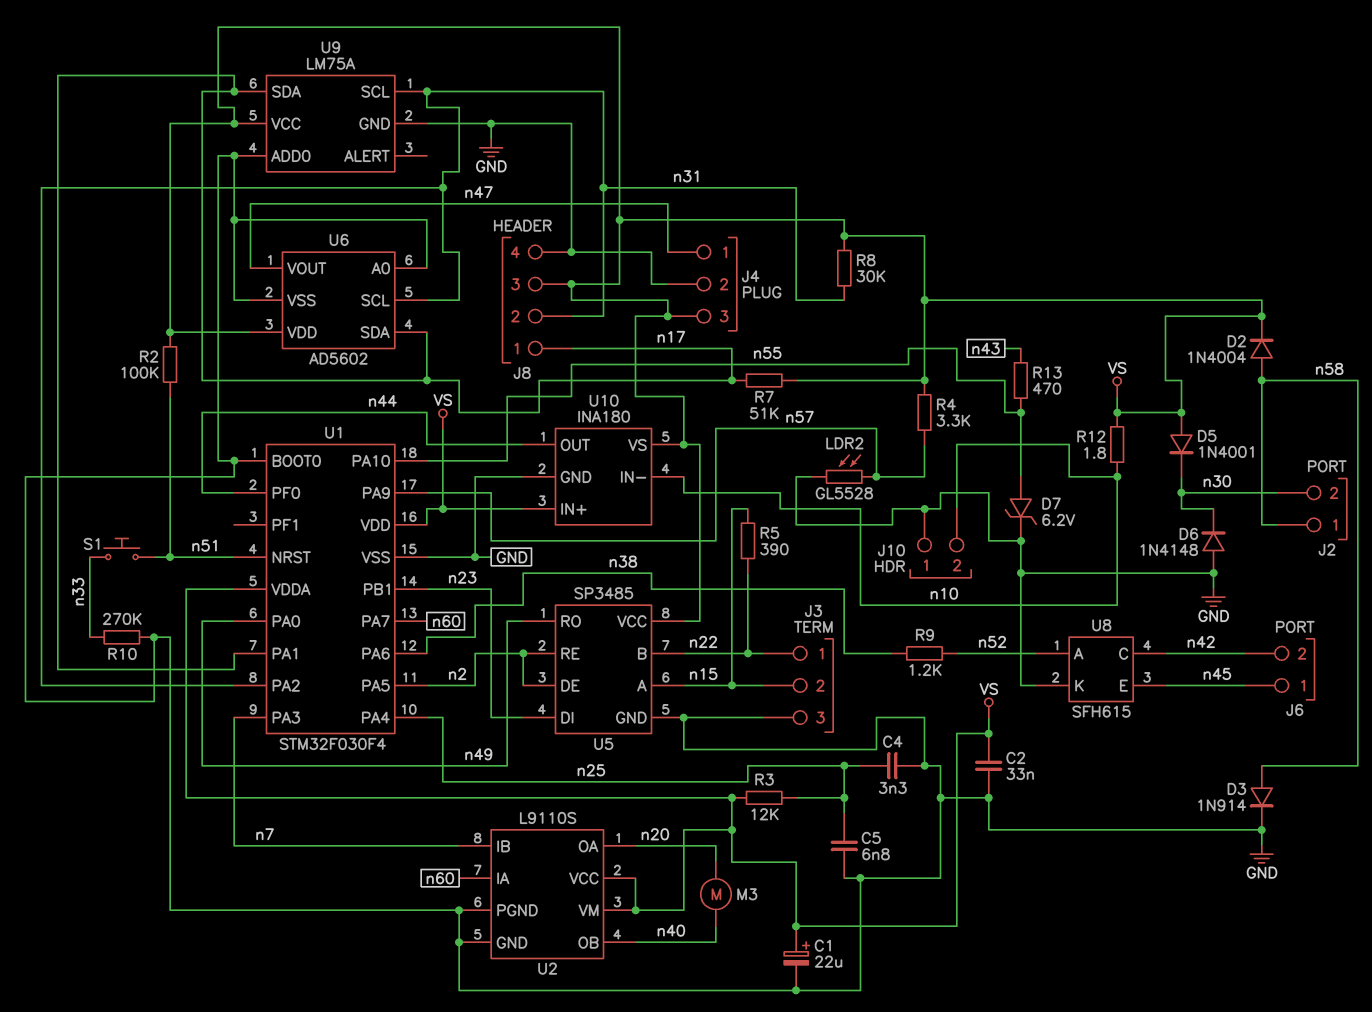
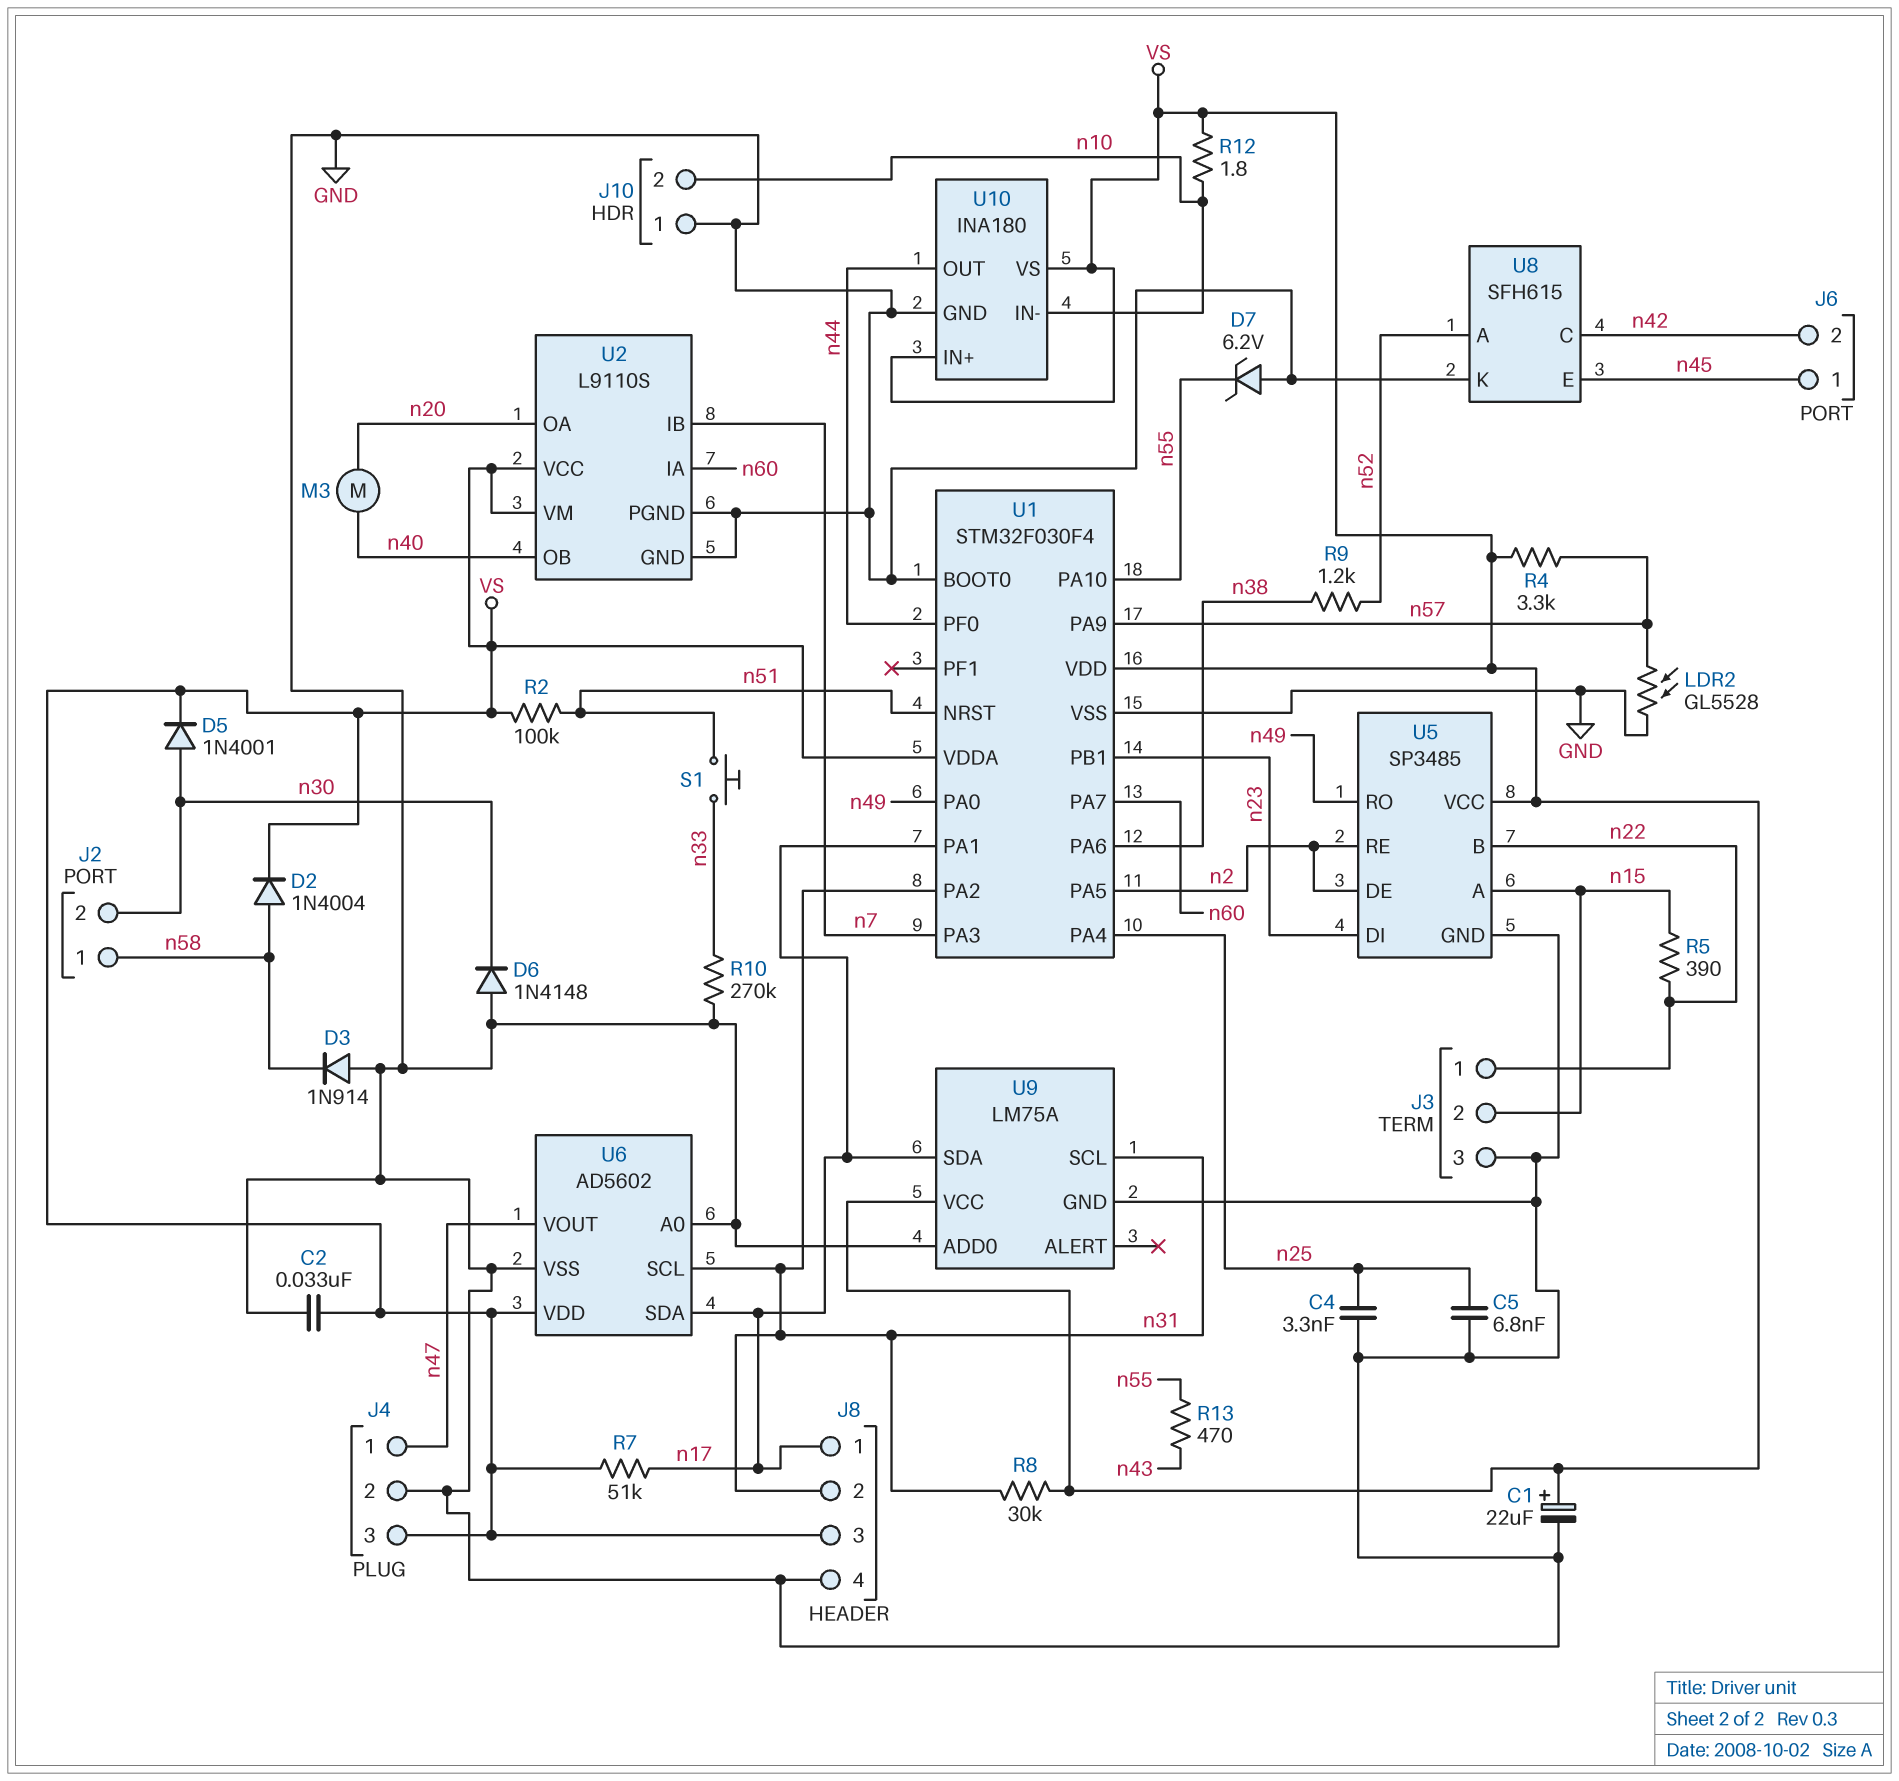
D3: diode 1N914 (A n58, K GND) -> diode 1N914 (A GND, K n58)
D5: diode 1N4001 (A VS, K n30) -> diode 1N4001 (A n30, K VS)
D7: zener 6.2V (A n55, K GND) -> zener 6.2V (A GND, K n55)
R3: 12k (VS, n25) -> none

